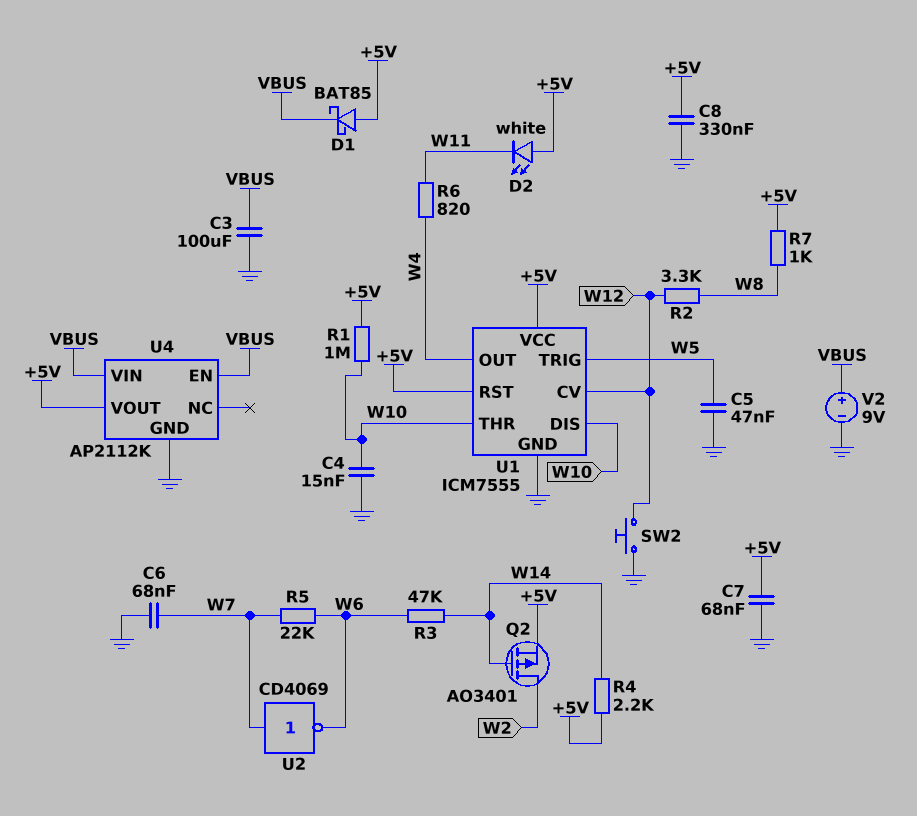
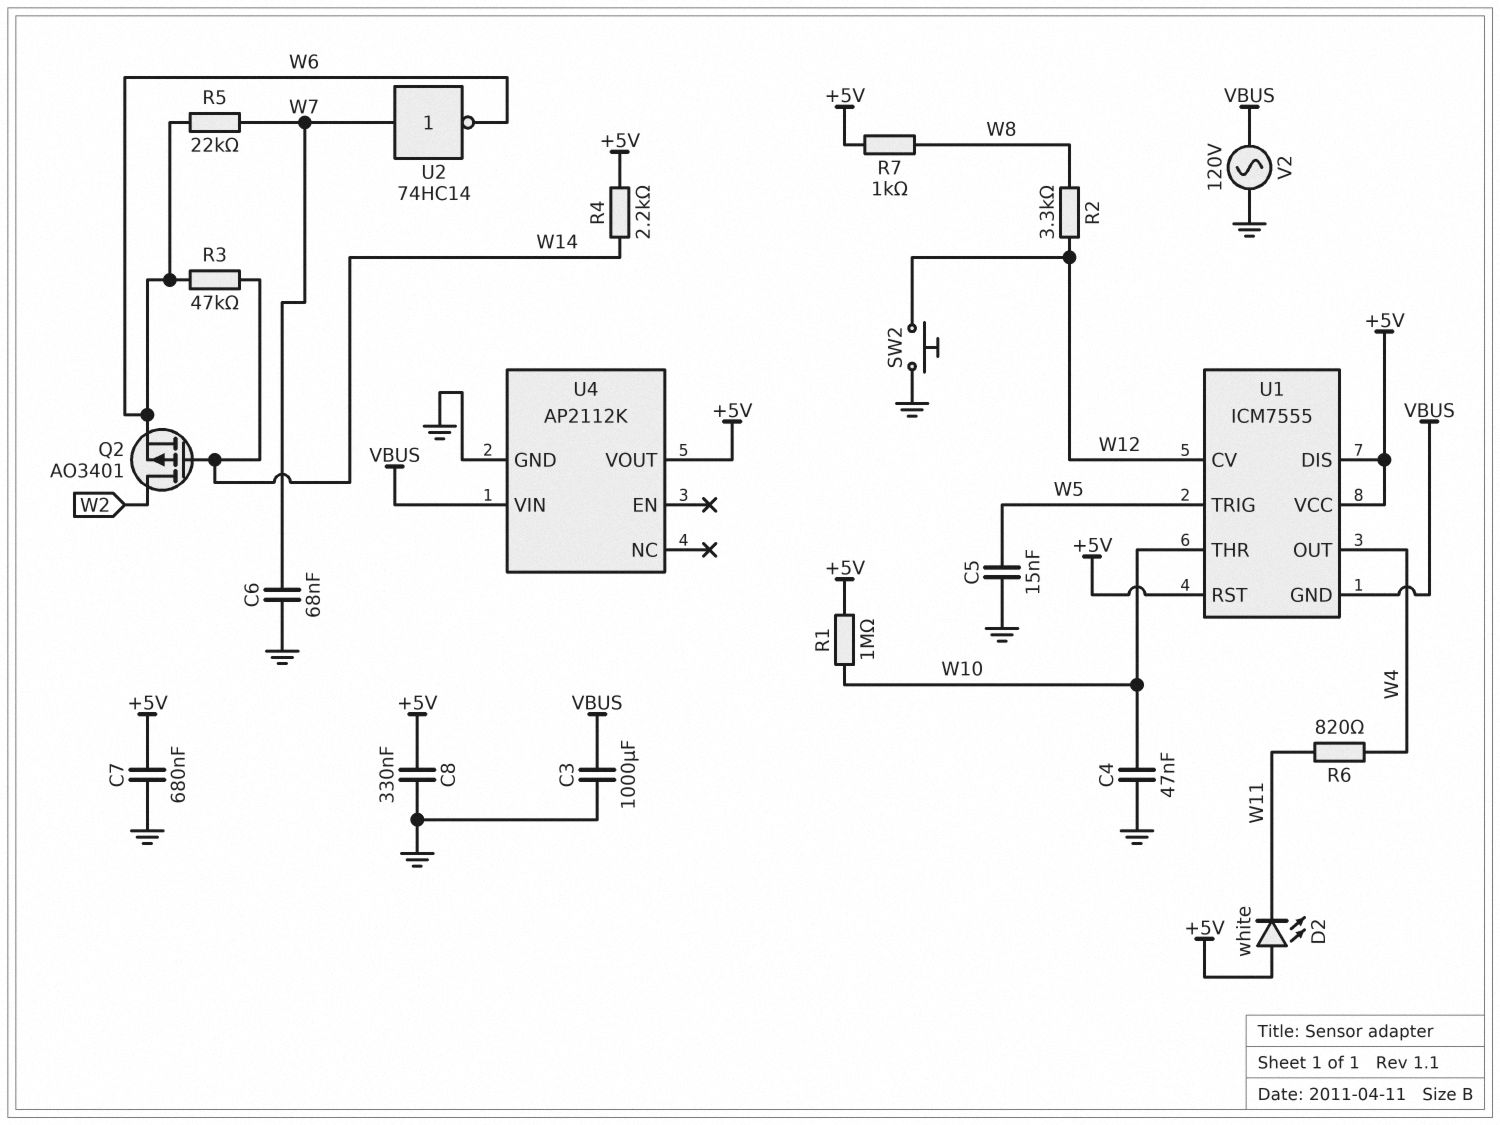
C3: 100uF (GND, VBUS) -> 1000uF (GND, VBUS)
C4: 15nF (GND, W10) -> 47nF (GND, W10)
C5: 47nF (GND, W5) -> 15nF (GND, W5)
C7: 68nF (+5V, GND) -> 680nF (+5V, GND)
D1: schottky BAT85 (A +5V, K VBUS) -> none
Q2: PMOS AO3401 (G W14, D W2, S +5V) -> PMOS AO3401 (G W14, D W2, S W6)
U1 pin DIS: W10 -> +5V
U1 pin GND: GND -> VBUS
U2: NOT CD4069 (in W7, out W6) -> NOT 74HC14 (in W7, out W6)
U4 pin EN: VBUS -> none
V2: 9V (plus VBUS, minus GND) -> AC 120V (GND, VBUS)

